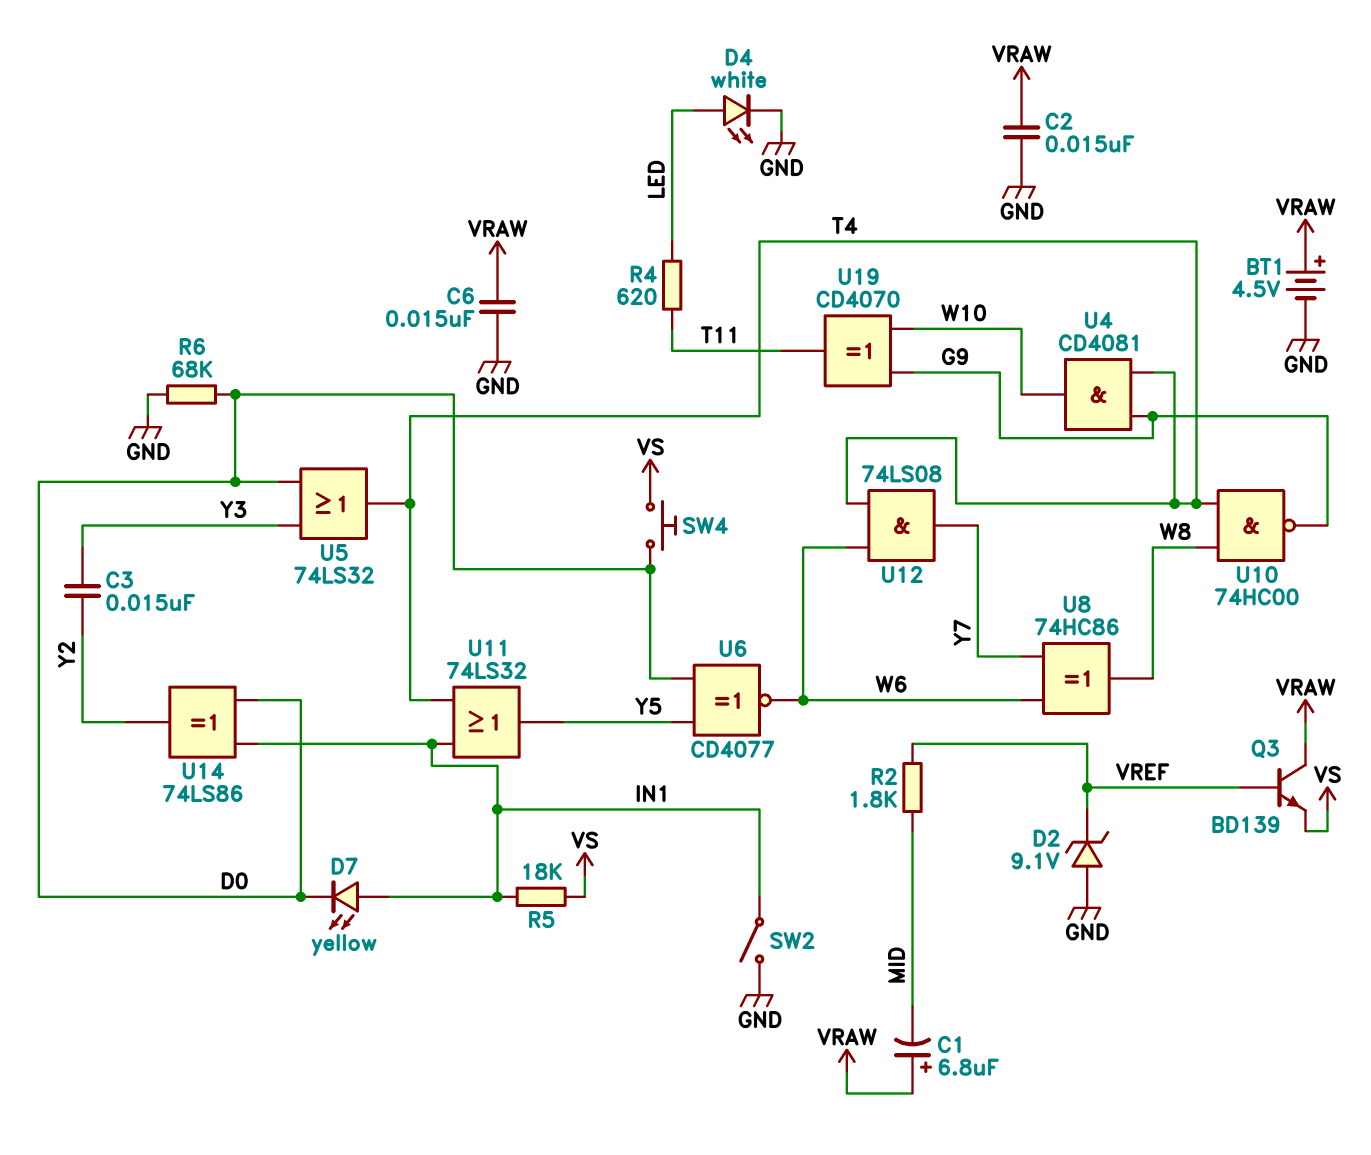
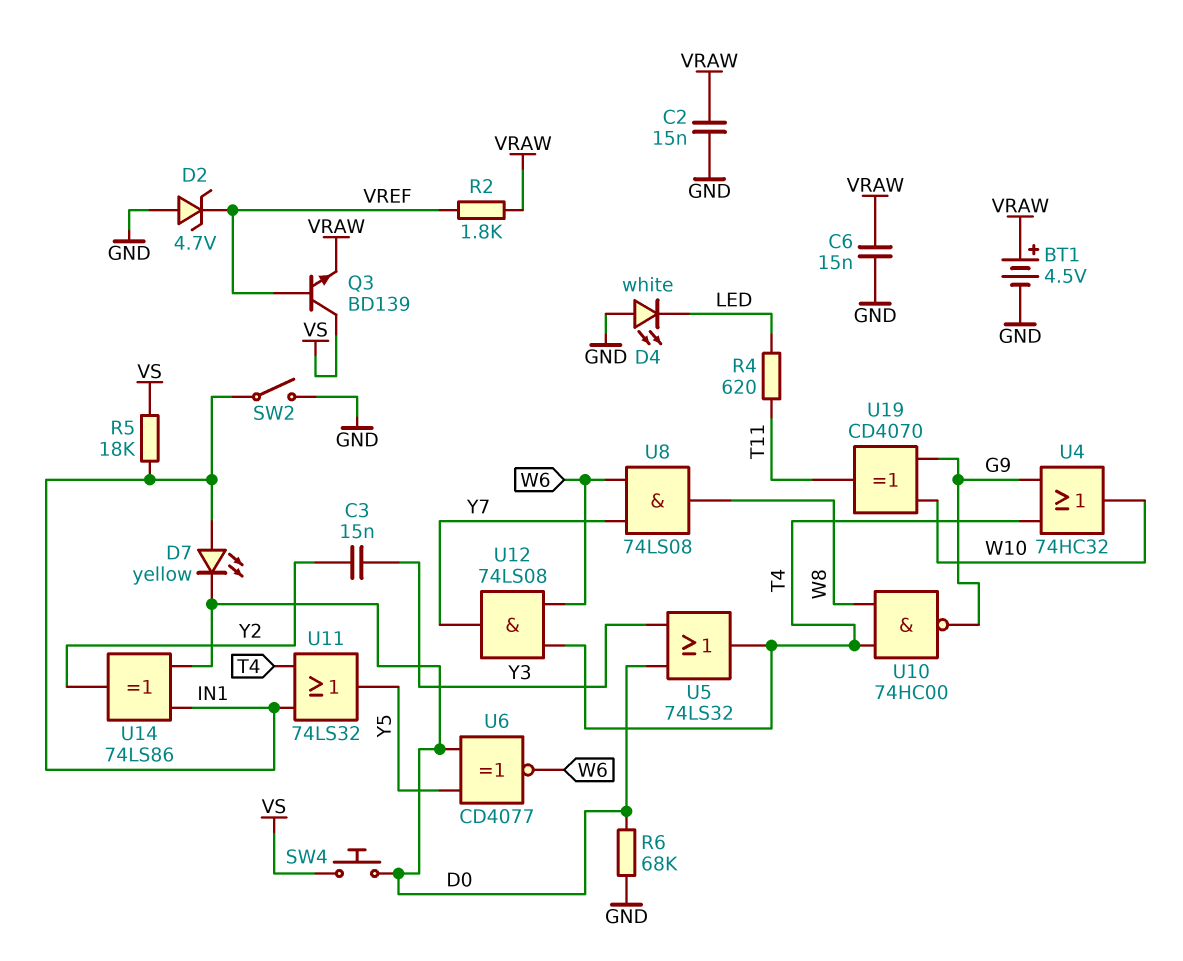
C1: 6.8uF (plus VRAW, minus MID) -> none
D2: zener 9.1V (A GND, K VREF) -> zener 4.7V (A GND, K VREF)
D4: LED white (A LED, K GND) -> LED white (A GND, K LED)
Q3: NPN BD139 (B VREF, C VRAW, E VS) -> NPN BD139 (B VREF, C VS, E VRAW)
R2: 1.8k (MID, VREF) -> 1.8k (VRAW, VREF)
U4: AND CD4081 (in G9, in T4, out W10) -> OR 74HC32 (in G9, in T4, out W10)
U8: XOR 74HC86 (in W6, in Y7, out W8) -> AND 74LS08 (in W6, in Y7, out W8)

